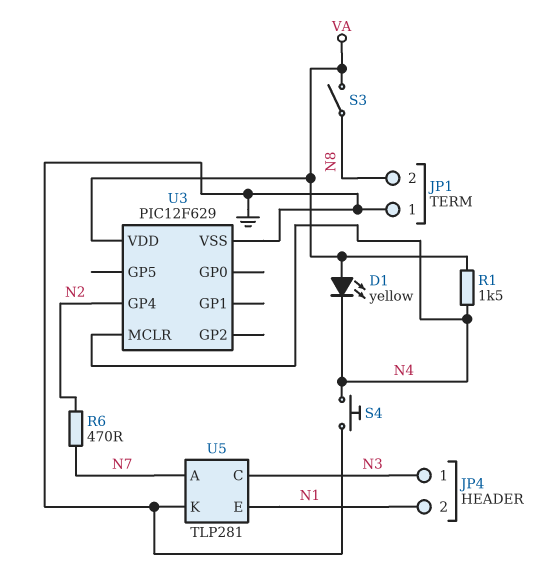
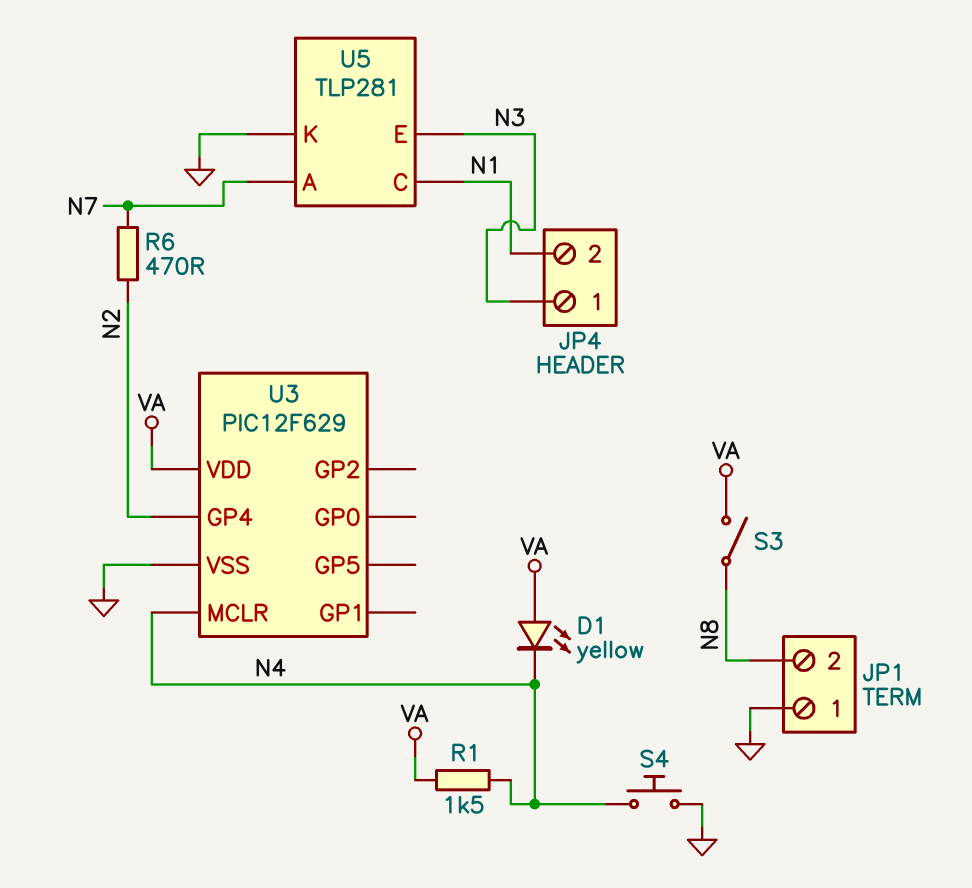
U5 pin C: N3 -> N1
U5 pin E: N1 -> N3

